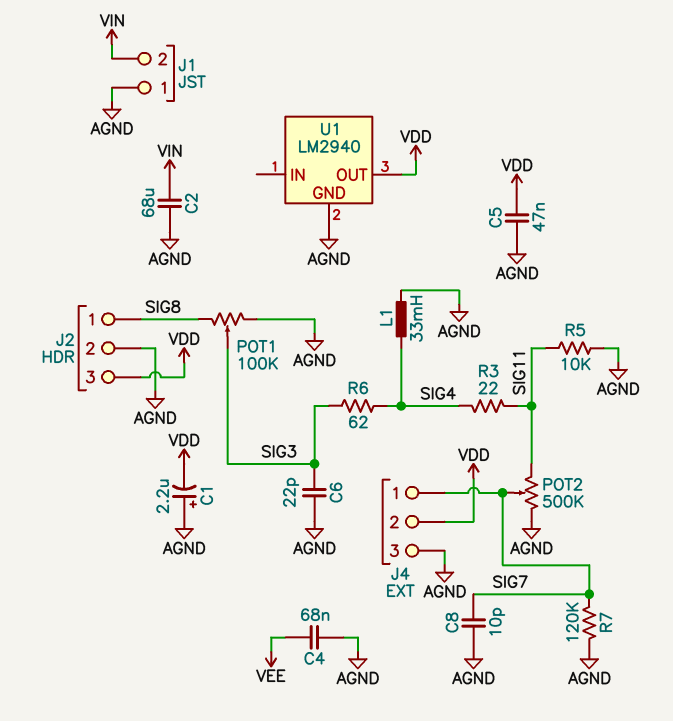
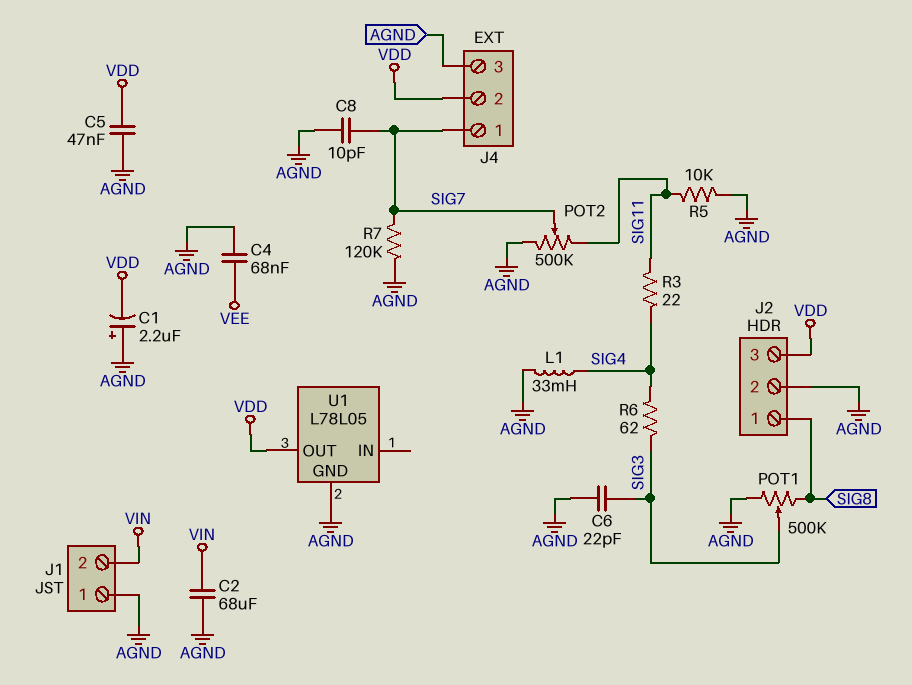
POT1: 100k (AGND, SIG8, wiper SIG3) -> 500k (AGND, SIG8, wiper SIG3)
U1: LM2940 -> L78L05

